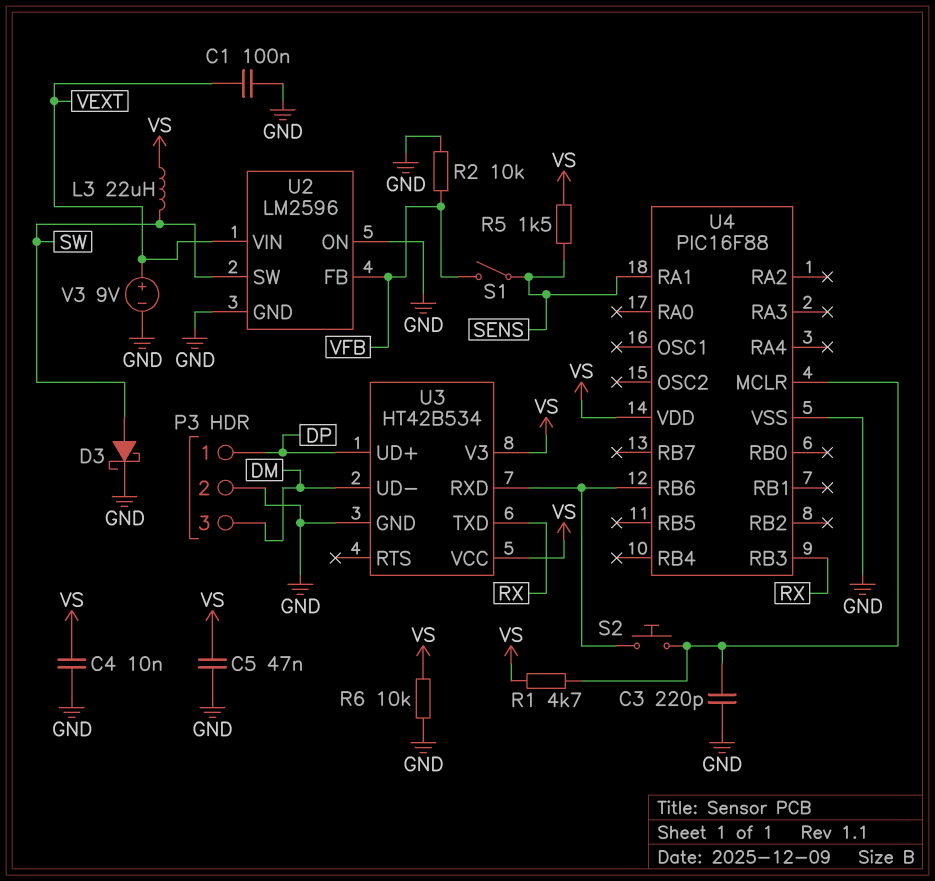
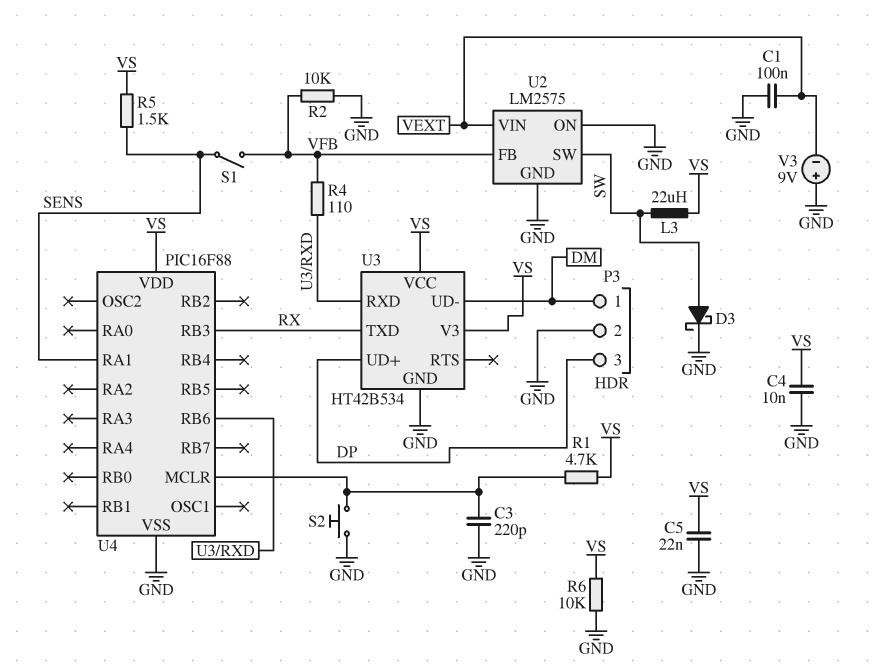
C5: 47nF (GND, VS) -> 22nF (GND, VS)
P3 pin 1: DP -> DM
P3 pin 3: DM -> DP
R4: none -> 110 (U3/RXD, VFB)
S2: button (U3/RXD, U4/MCLR) -> button (GND, U4/MCLR)
U2: LM2596 -> LM2575
V3: 9V (plus VEXT, minus GND) -> 9V (plus GND, minus VEXT)

